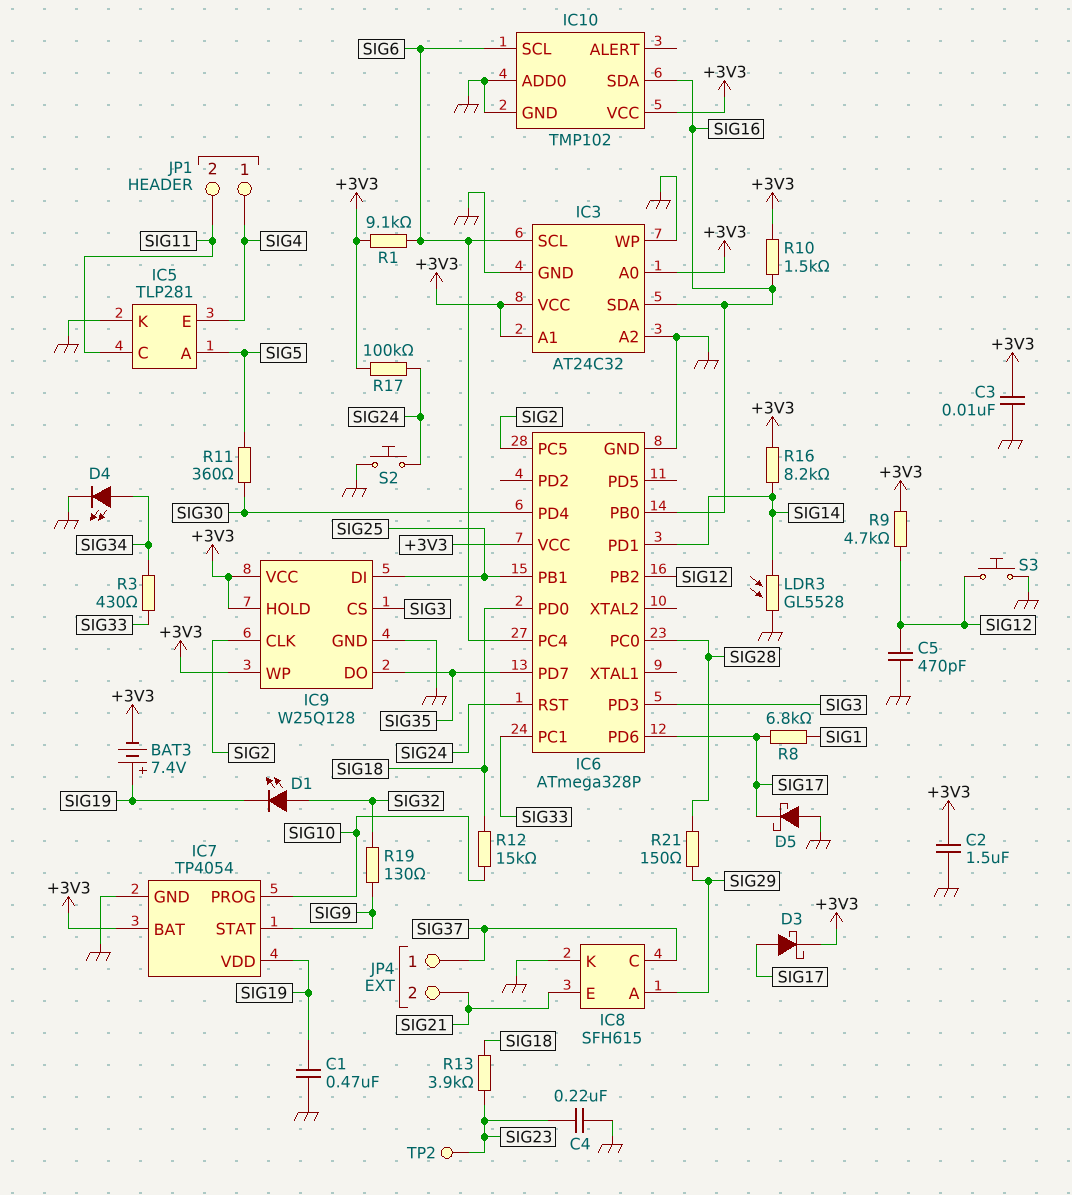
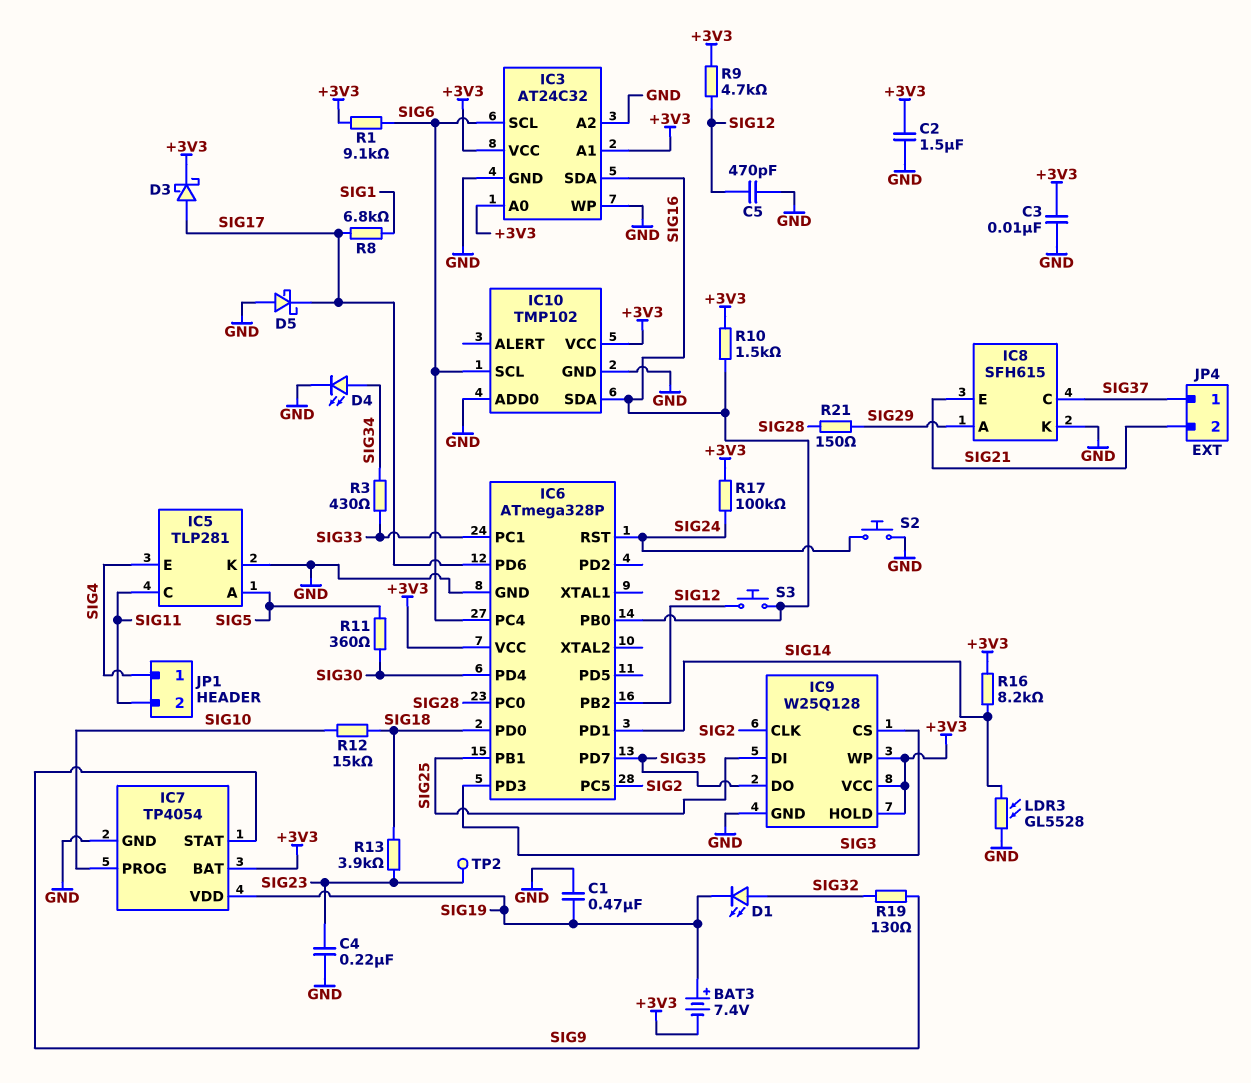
S3: button (GND, SIG12) -> button (SIG12, SIG16)

